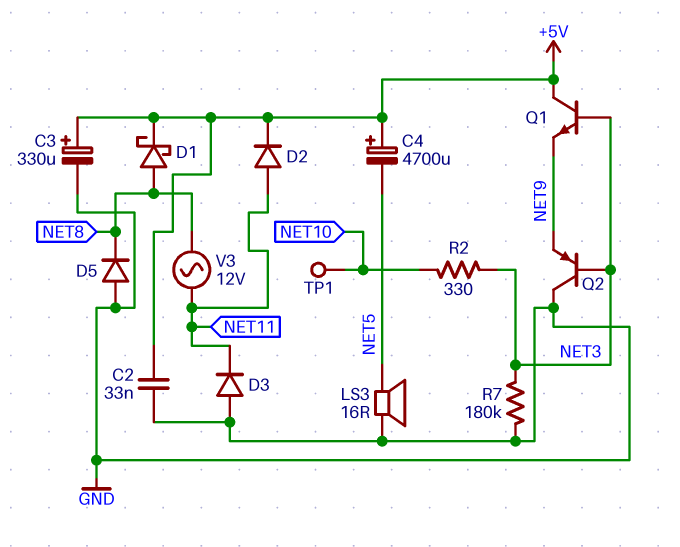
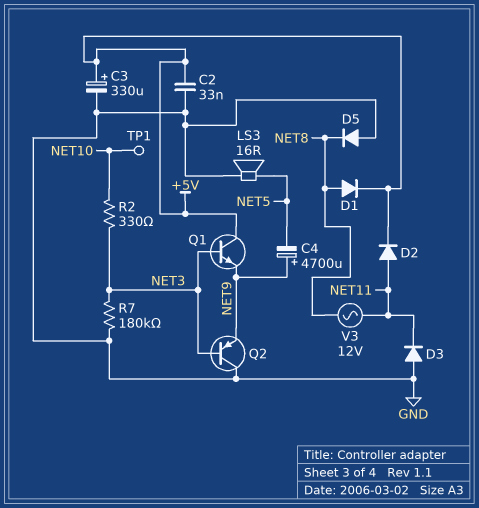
C4: 4700uF (plus +5V, minus NET5) -> 4700uF (plus NET9, minus NET5)
D1: schottky (A NET8, K +5V) -> diode (A NET8, K +5V)

